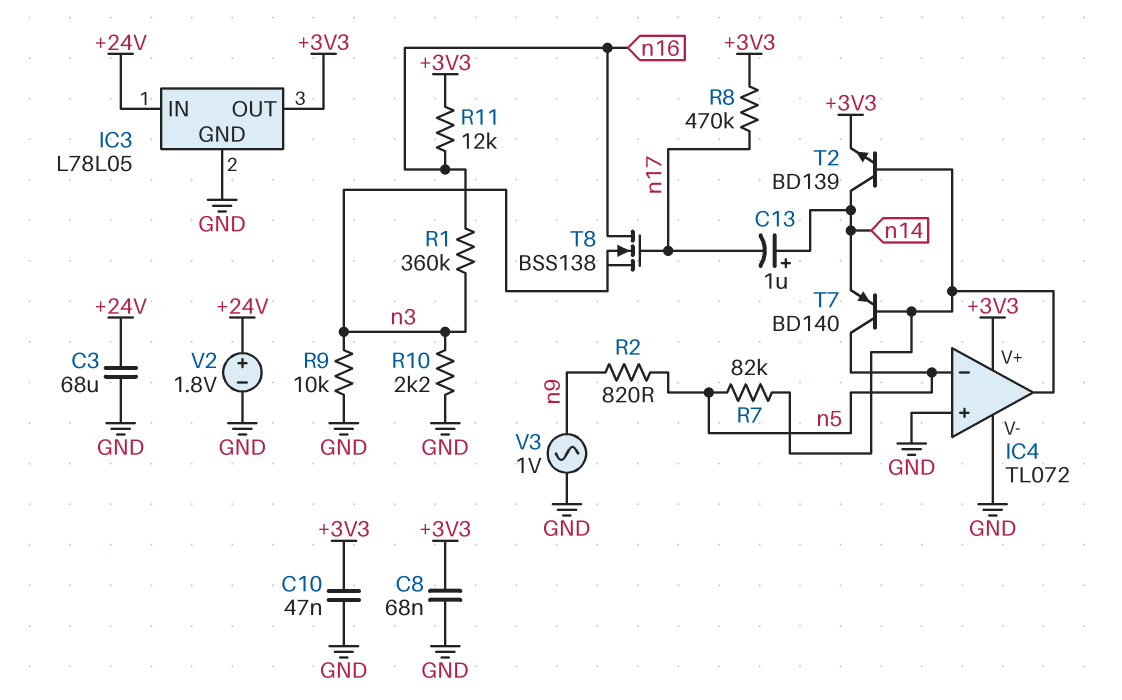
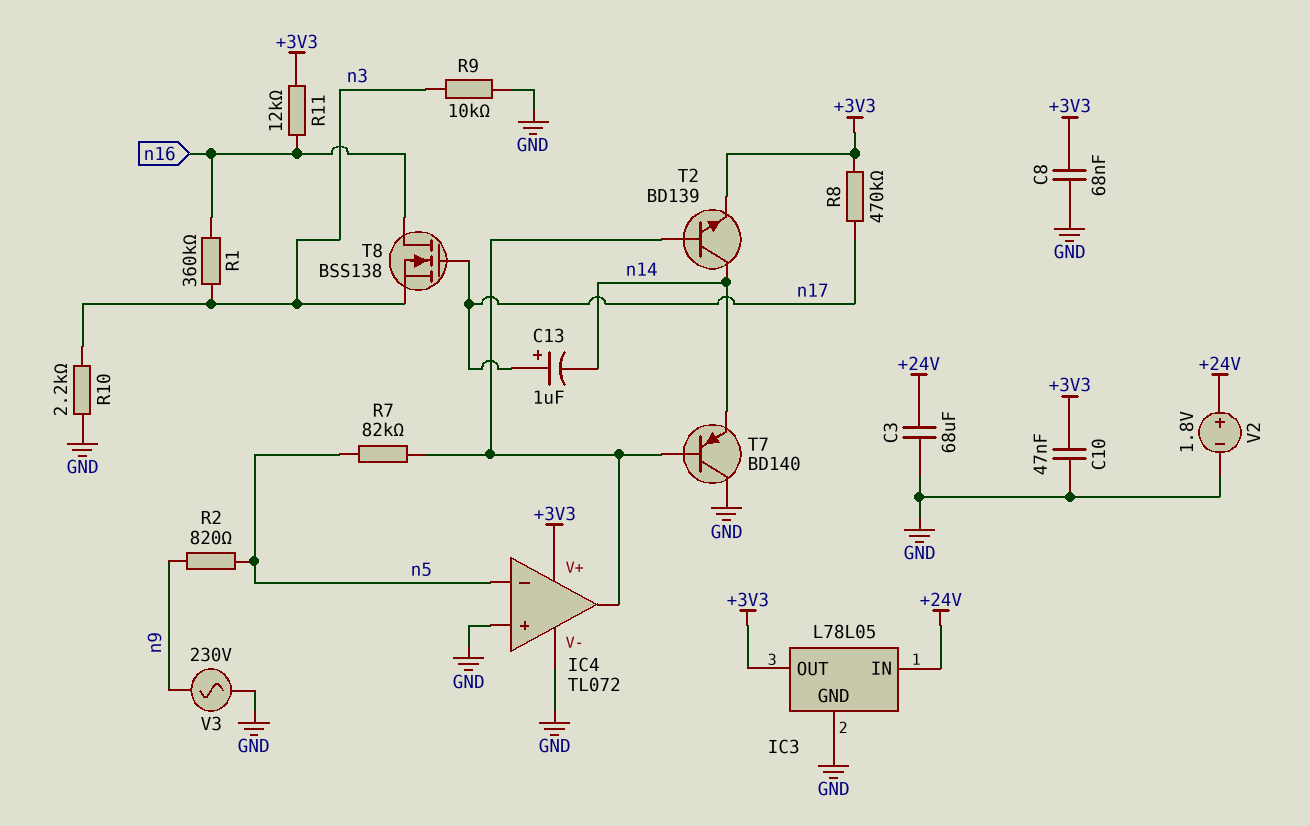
C13: 1uF (plus n14, minus n17) -> 1uF (plus n17, minus n14)
T7: PNP BD140 (B IC4/out, C n5, E n14) -> PNP BD140 (B IC4/out, C GND, E n14)
V3: AC 1V (GND, n9) -> AC 230V (GND, n9)

